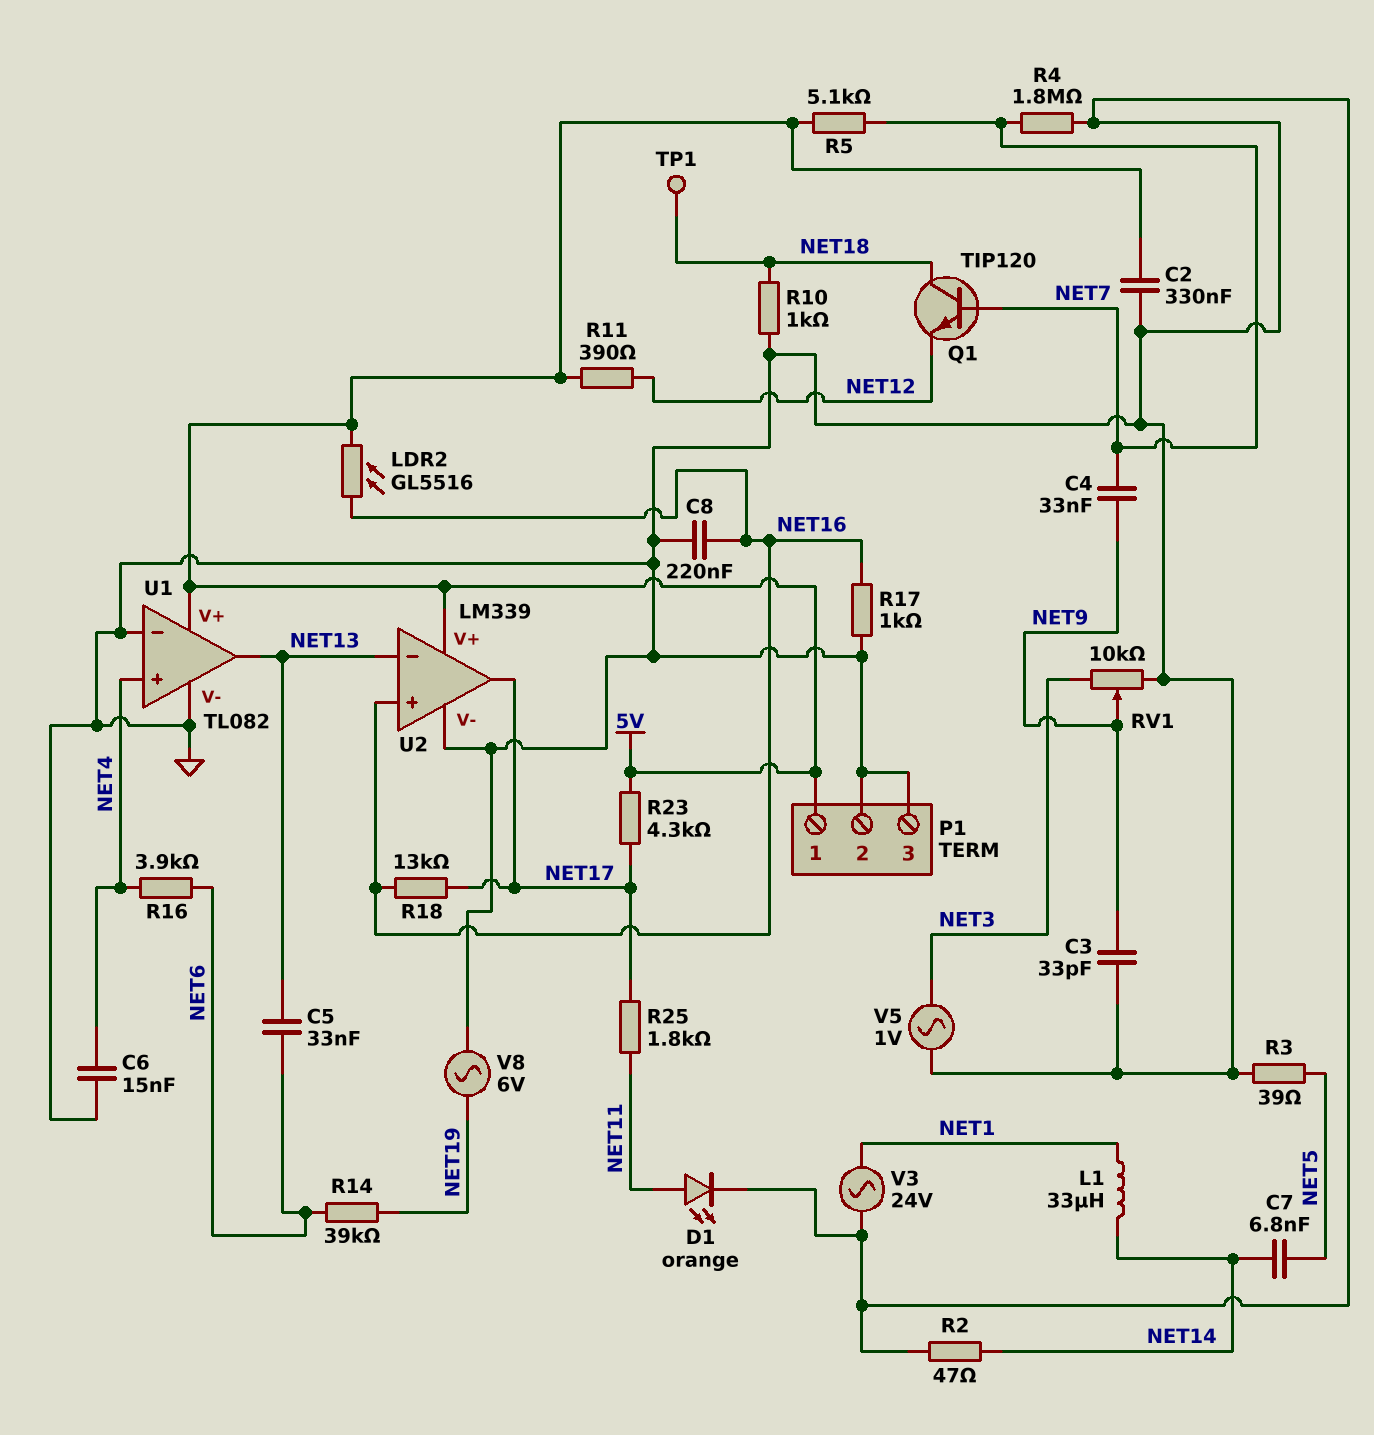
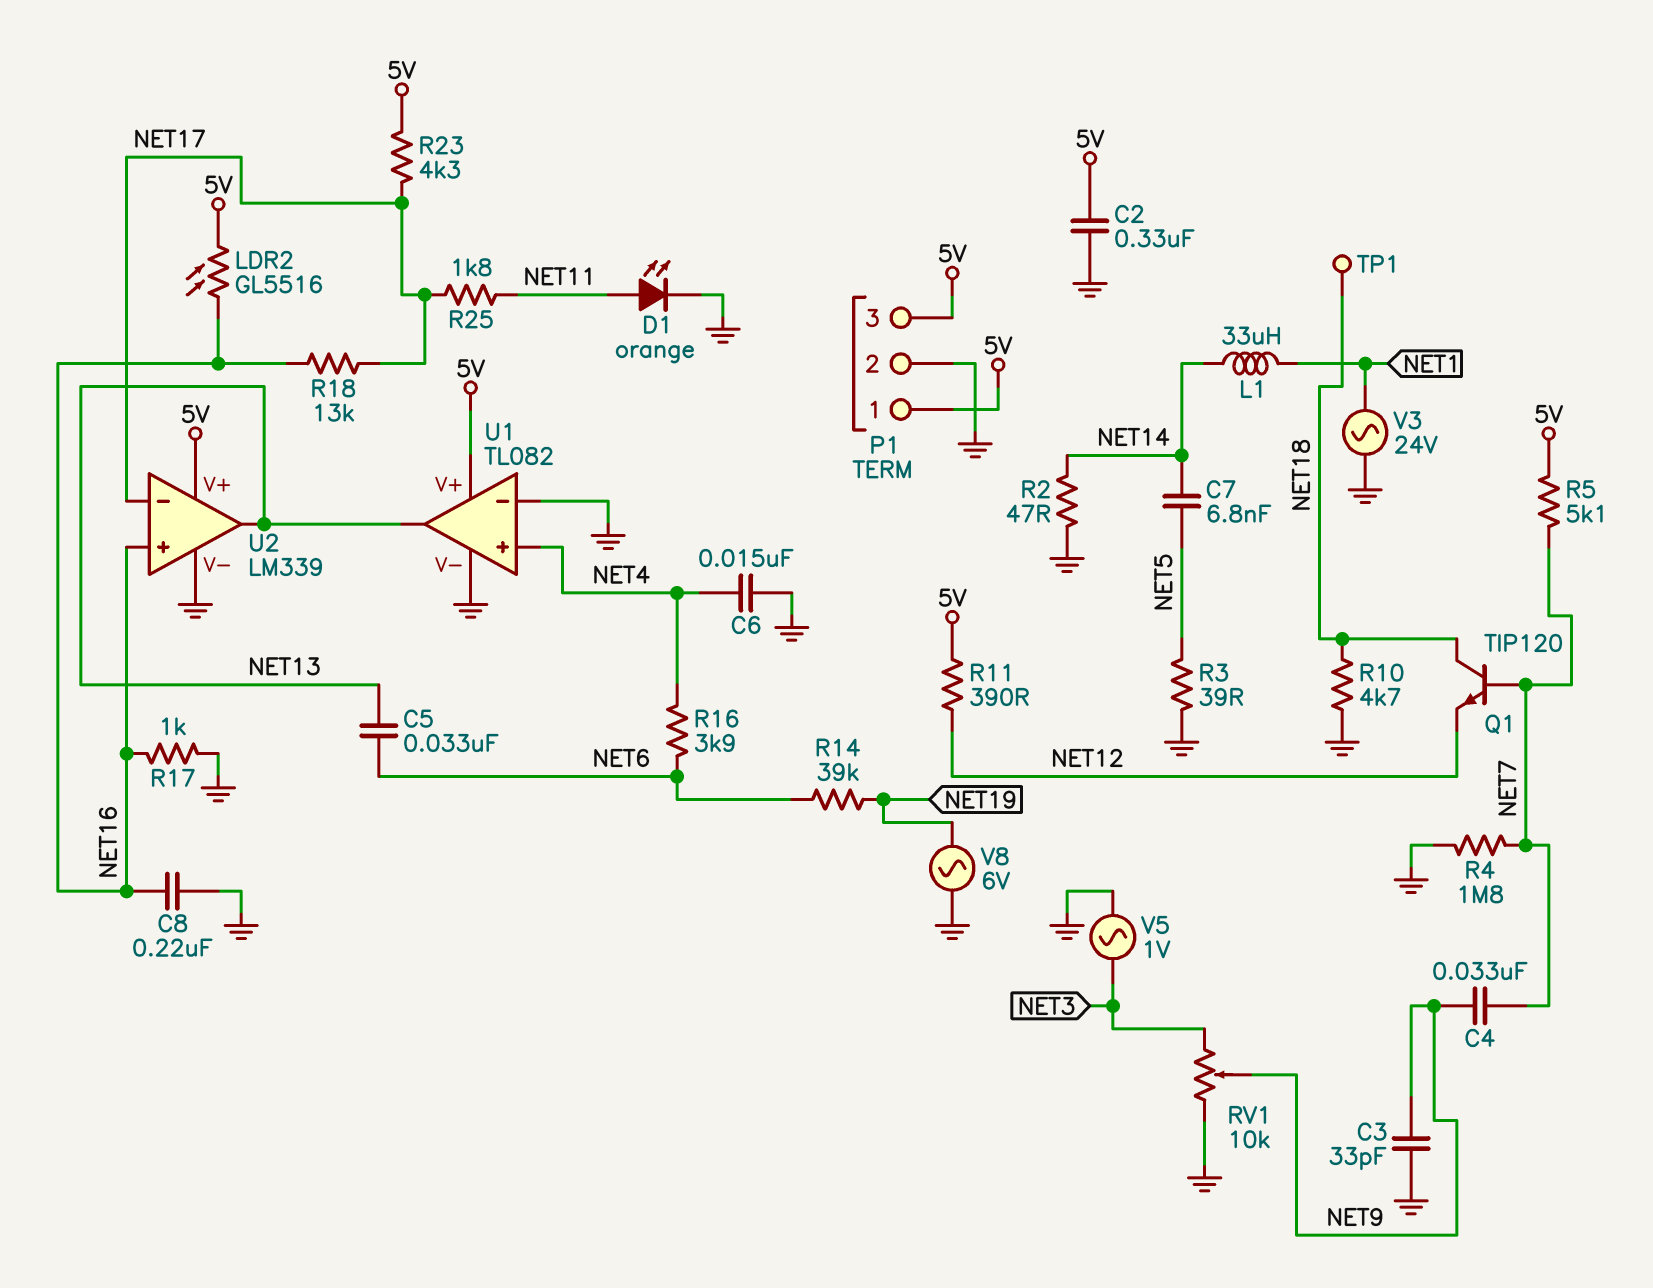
P1 pin 3: GND -> 5V
R10: 1k (GND, NET18) -> 4.7k (GND, NET18)
U2 pin in-: NET13 -> NET17
U2 pin out: NET17 -> NET13

